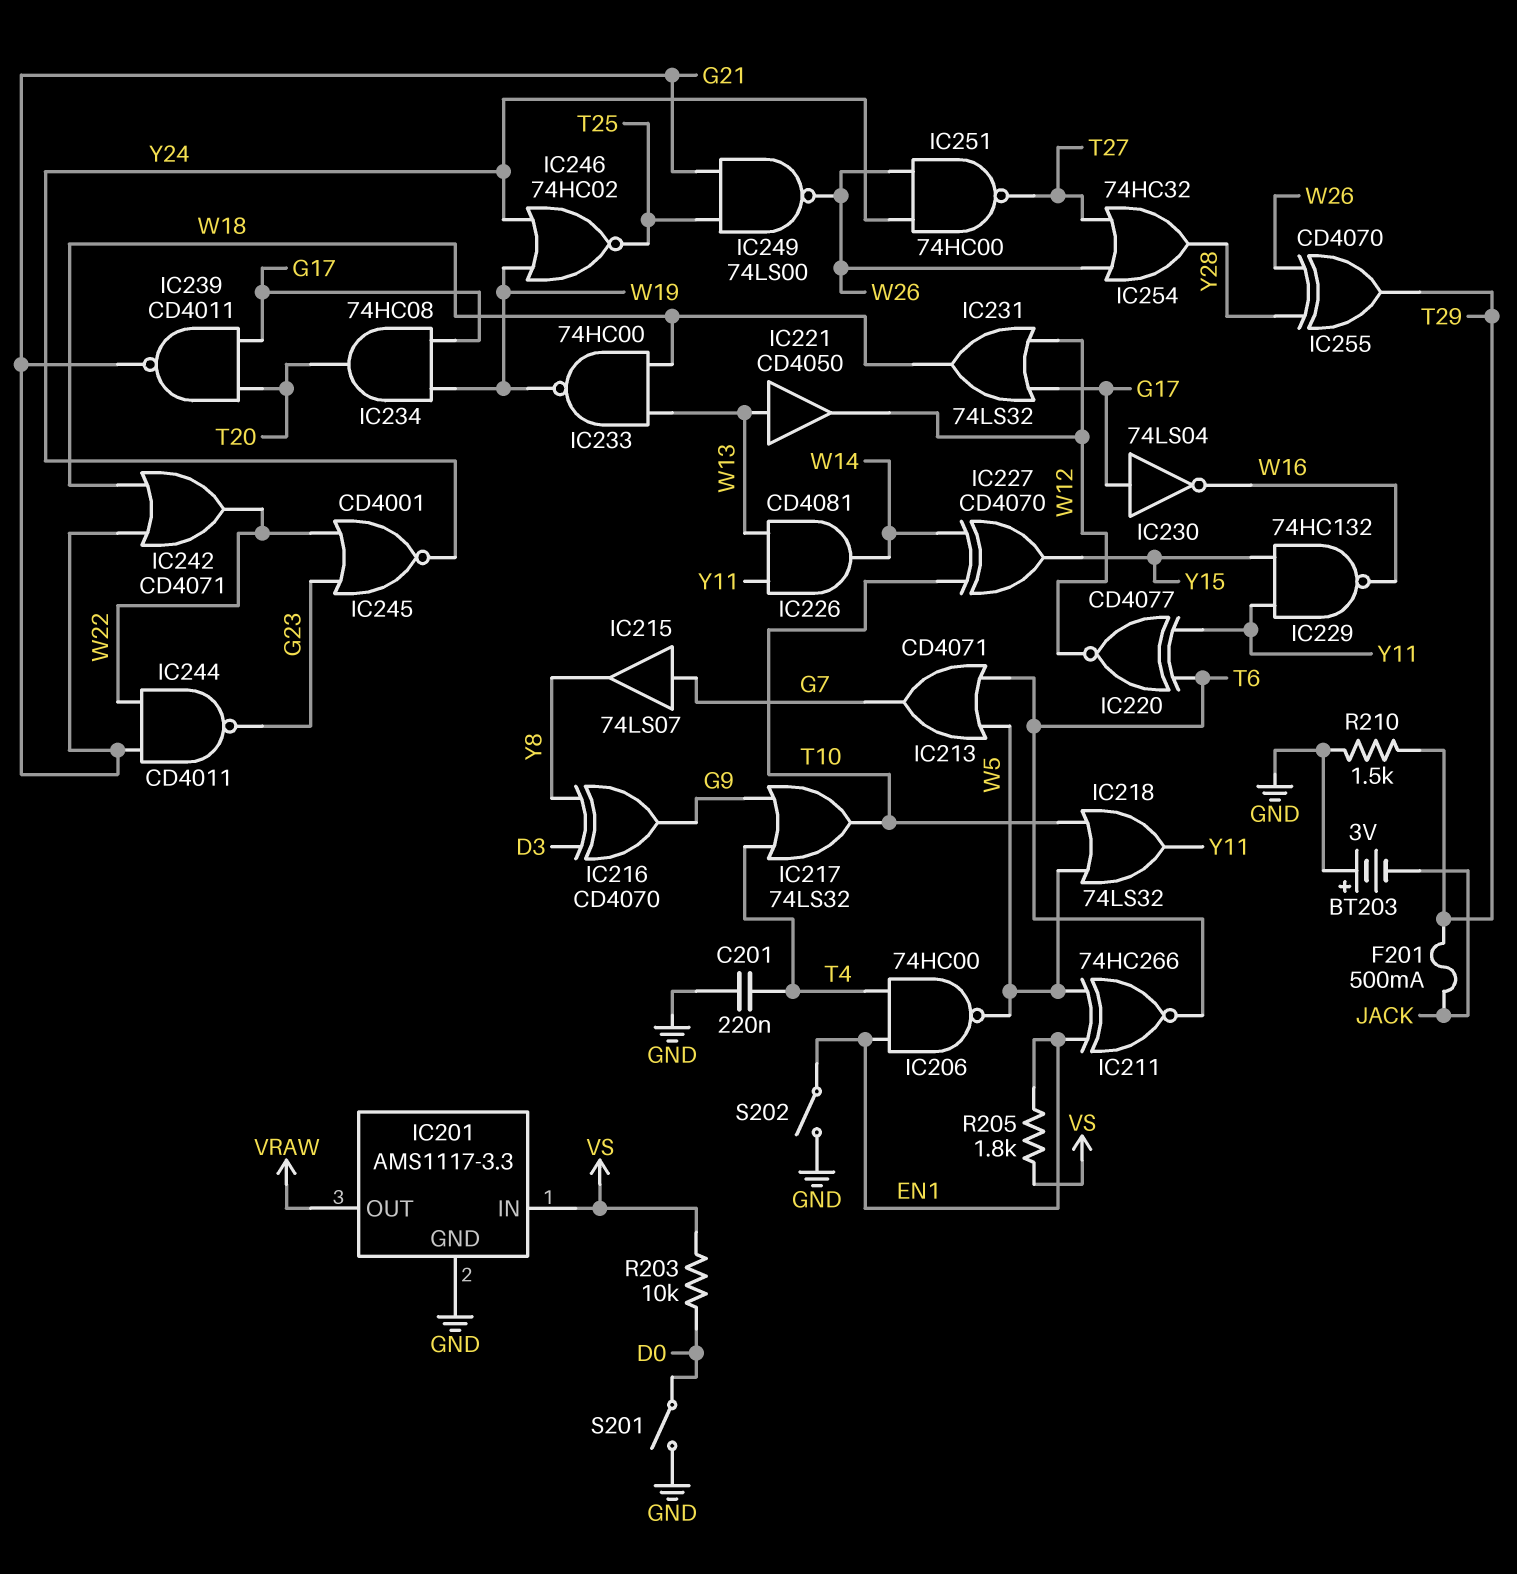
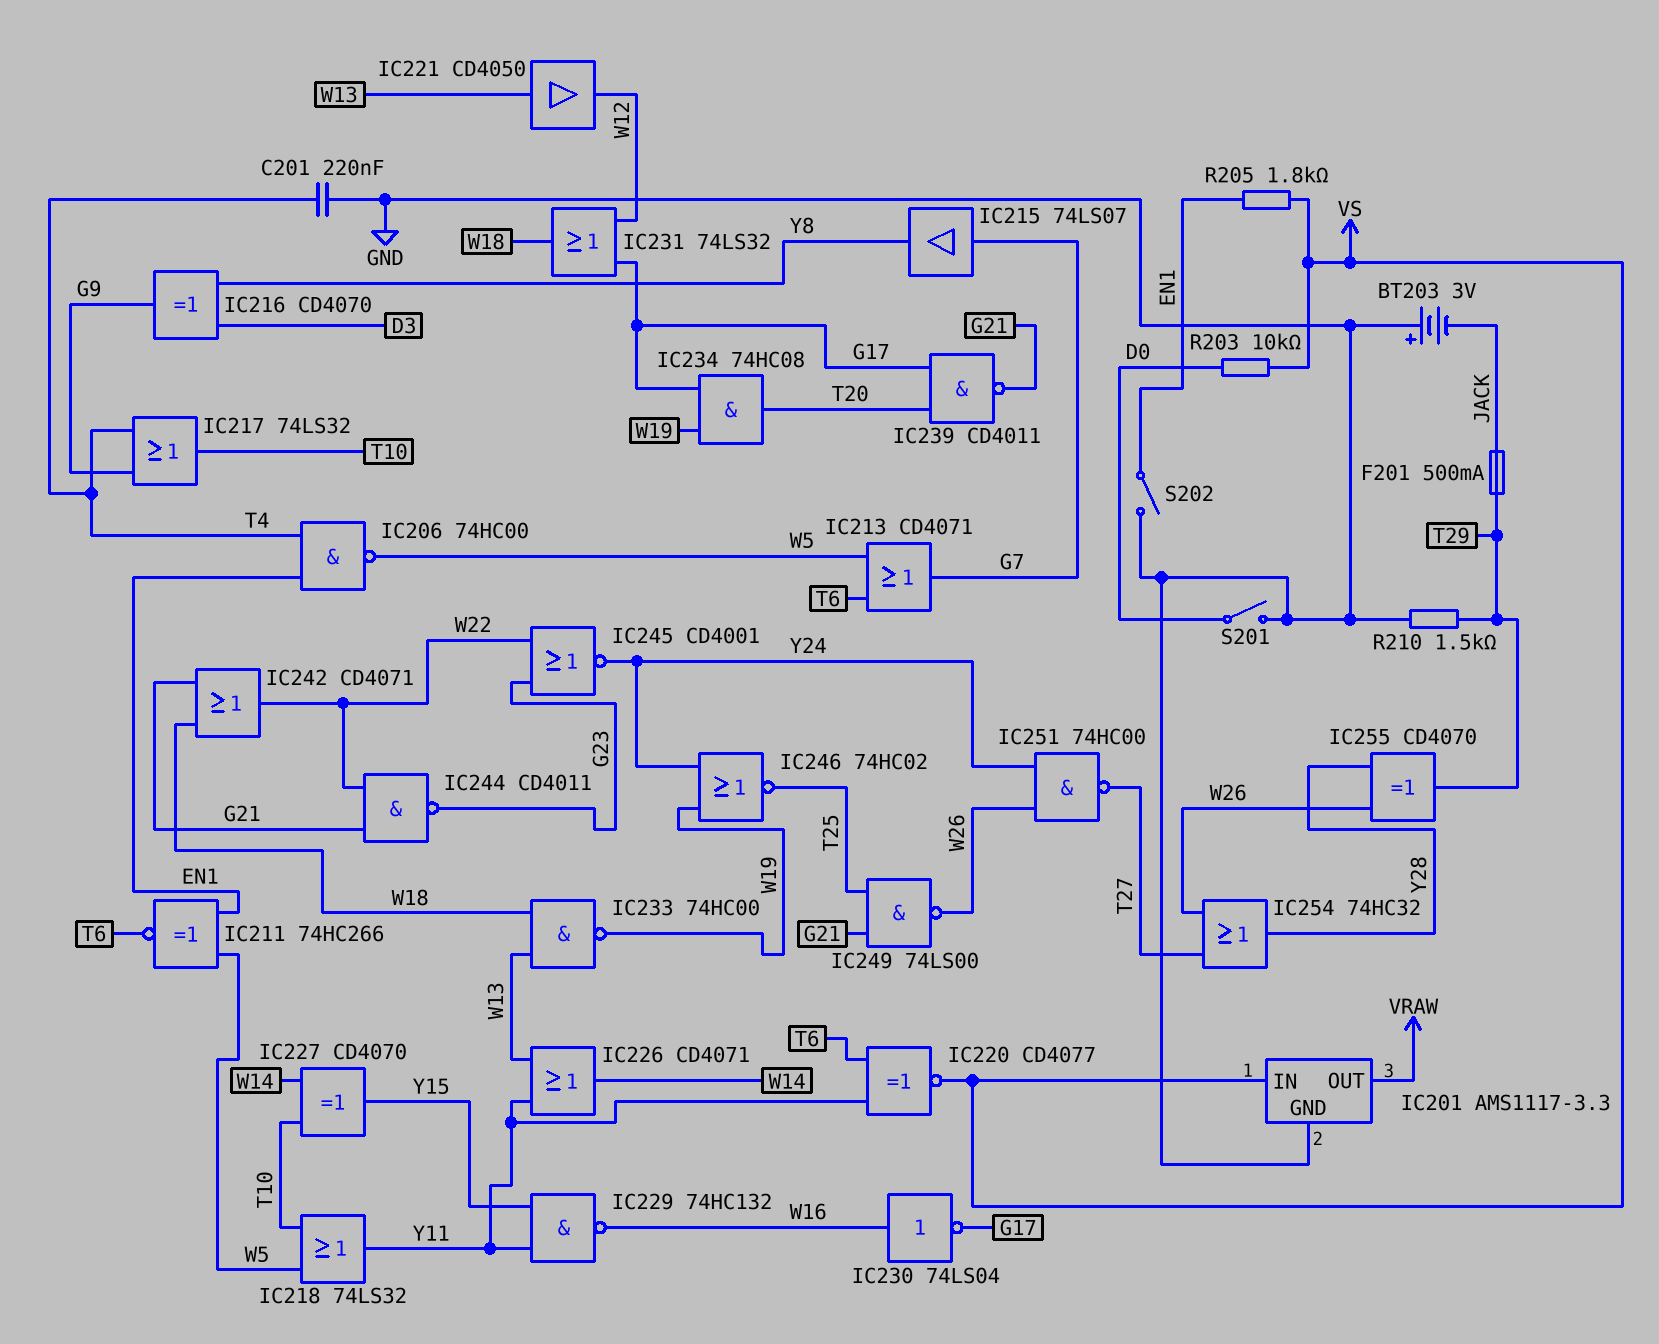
IC220: XNOR CD4077 (in T6, in Y11, out W12) -> XNOR CD4077 (in T6, in Y11, out VS)
IC226: AND CD4081 (in W13, in Y11, out W14) -> OR CD4071 (in W13, in Y11, out W14)
IC230: NOT 74LS04 (in G17, out W16) -> NOT 74LS04 (in W16, out G17)

